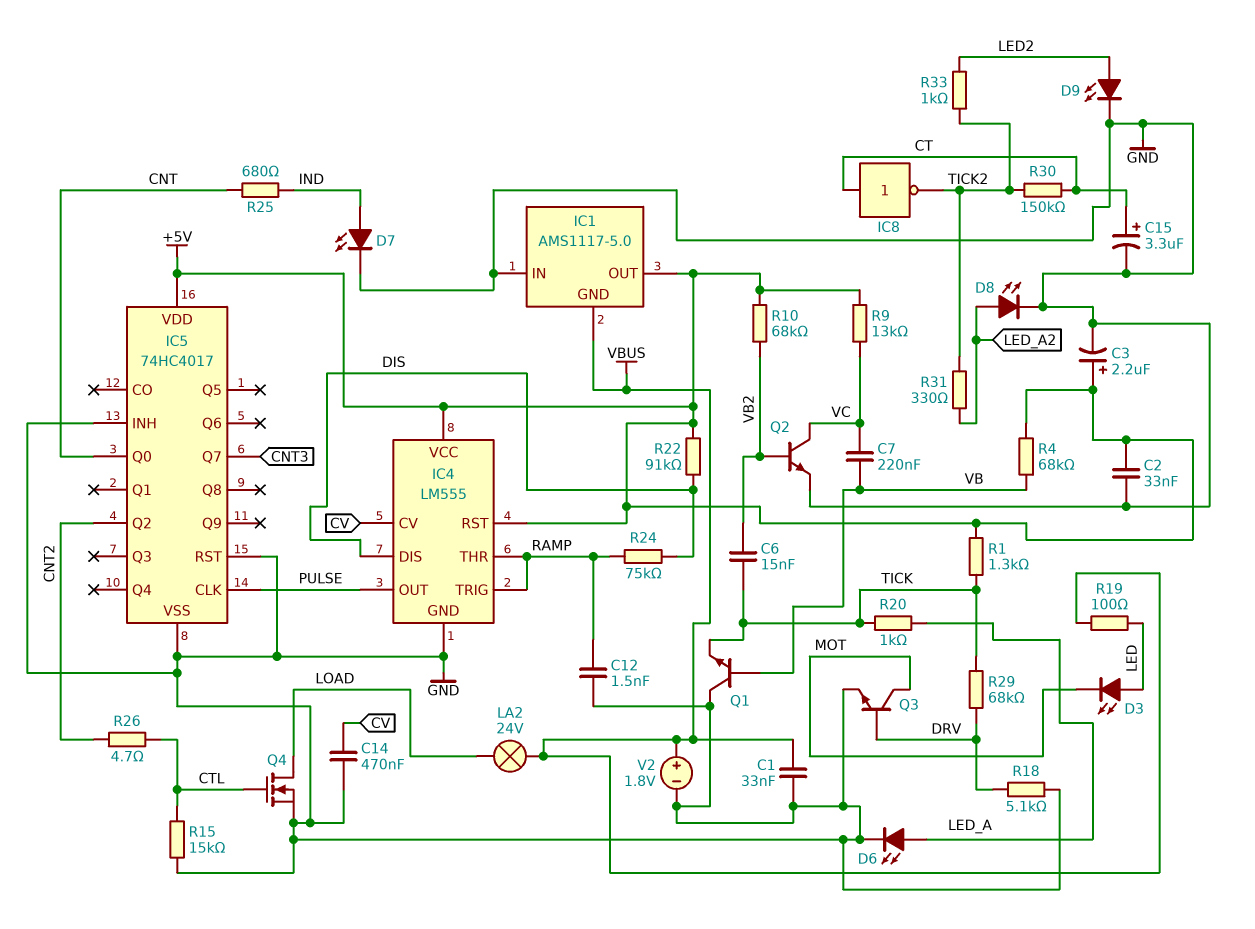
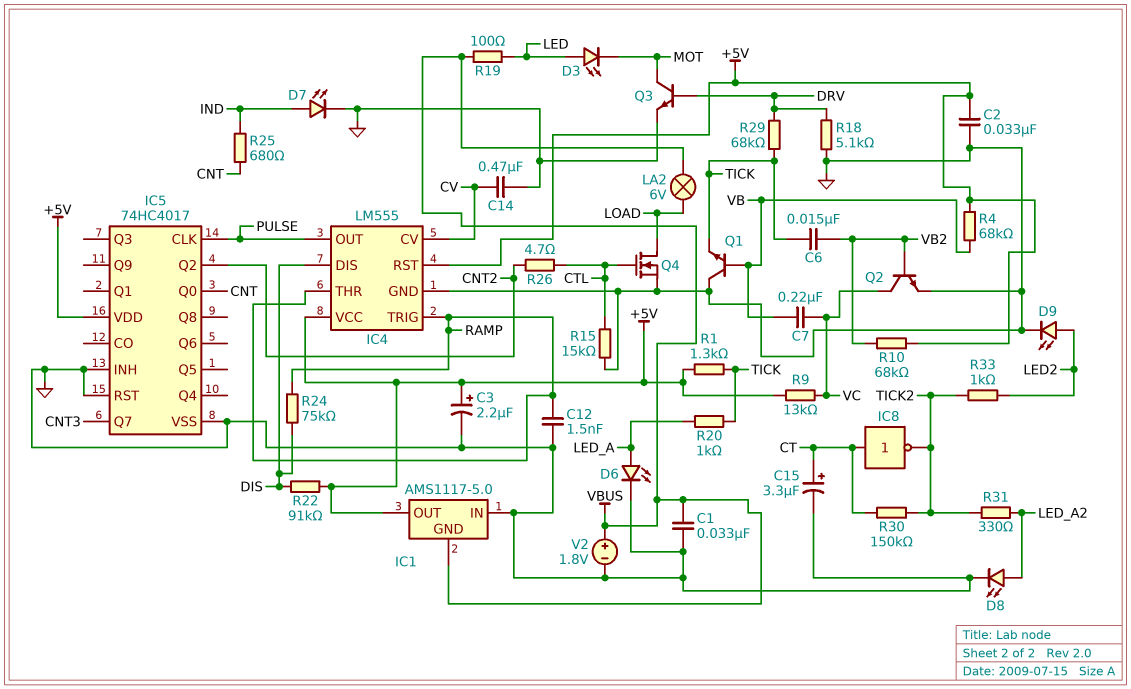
LA2: lamp 24V (LOAD, VBUS) -> lamp 6V (LOAD, VBUS)

